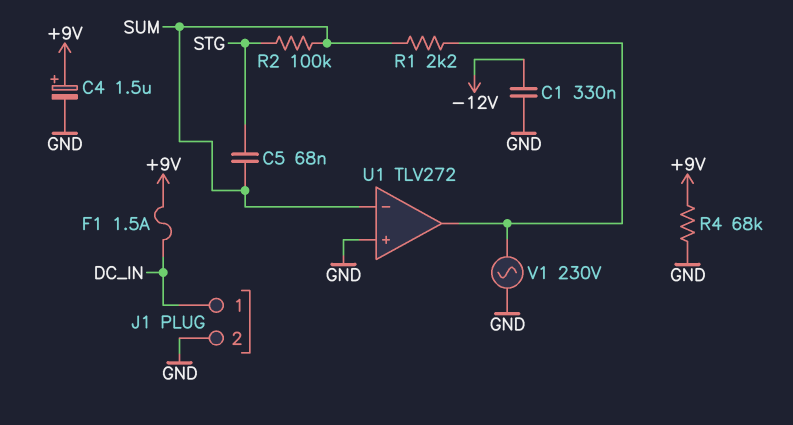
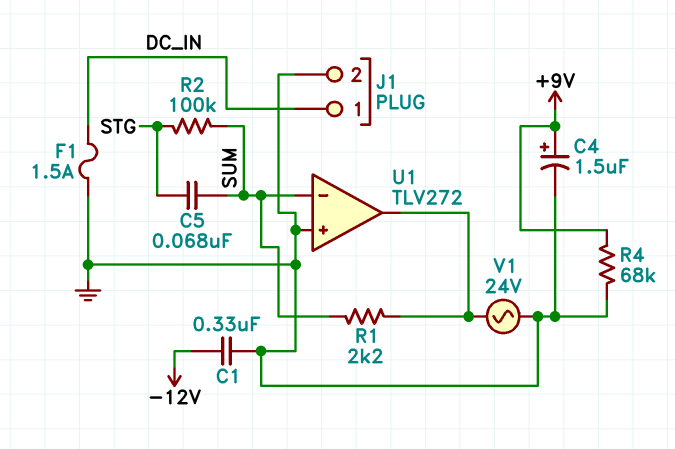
F1: 1.5A (+9V, DC_IN) -> 1.5A (DC_IN, GND)
V1: AC 230V (GND, U1/out) -> AC 24V (GND, U1/out)

